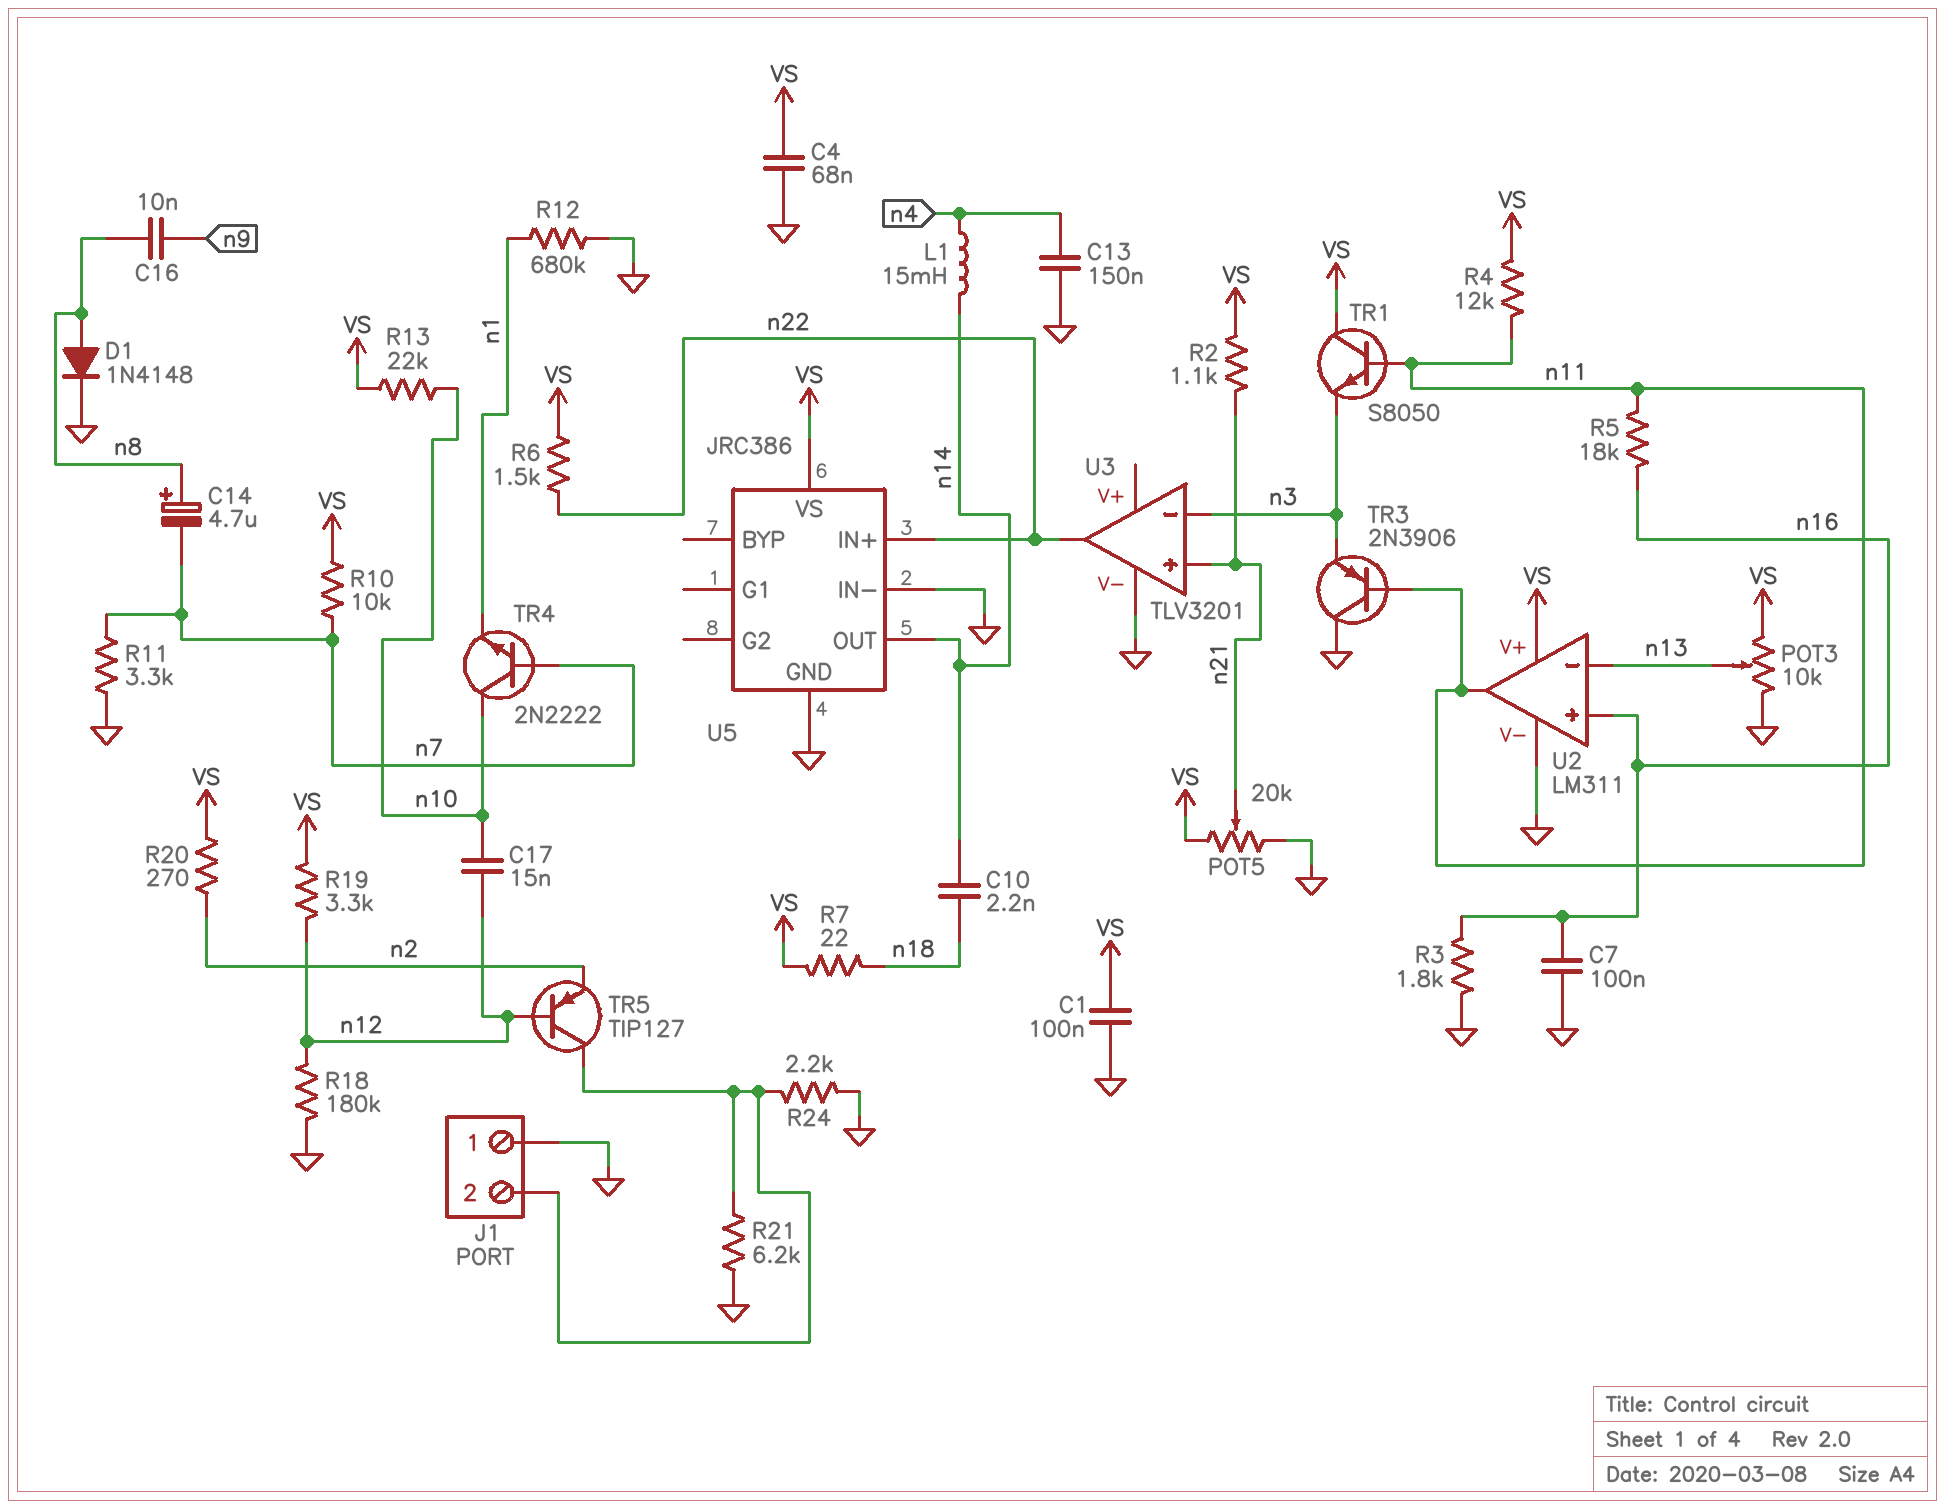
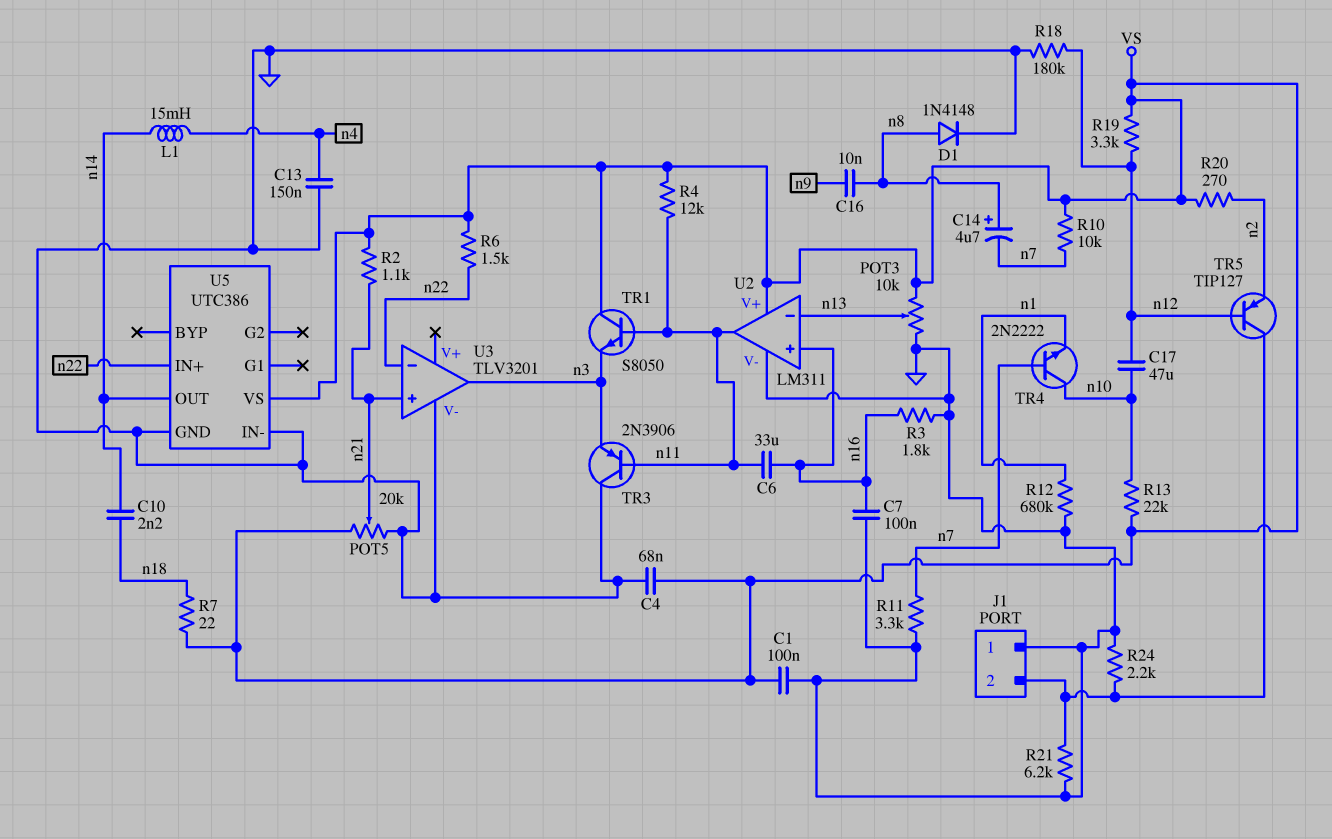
C6: none -> 33uF (n11, n16)
C17: 15nF (n10, n12) -> 47uF (n10, n12)
R5: 18k (n11, n16) -> none
U3 pin in-: n3 -> n22
U3 pin out: n22 -> n3
U5: JRC386 -> UTC386

